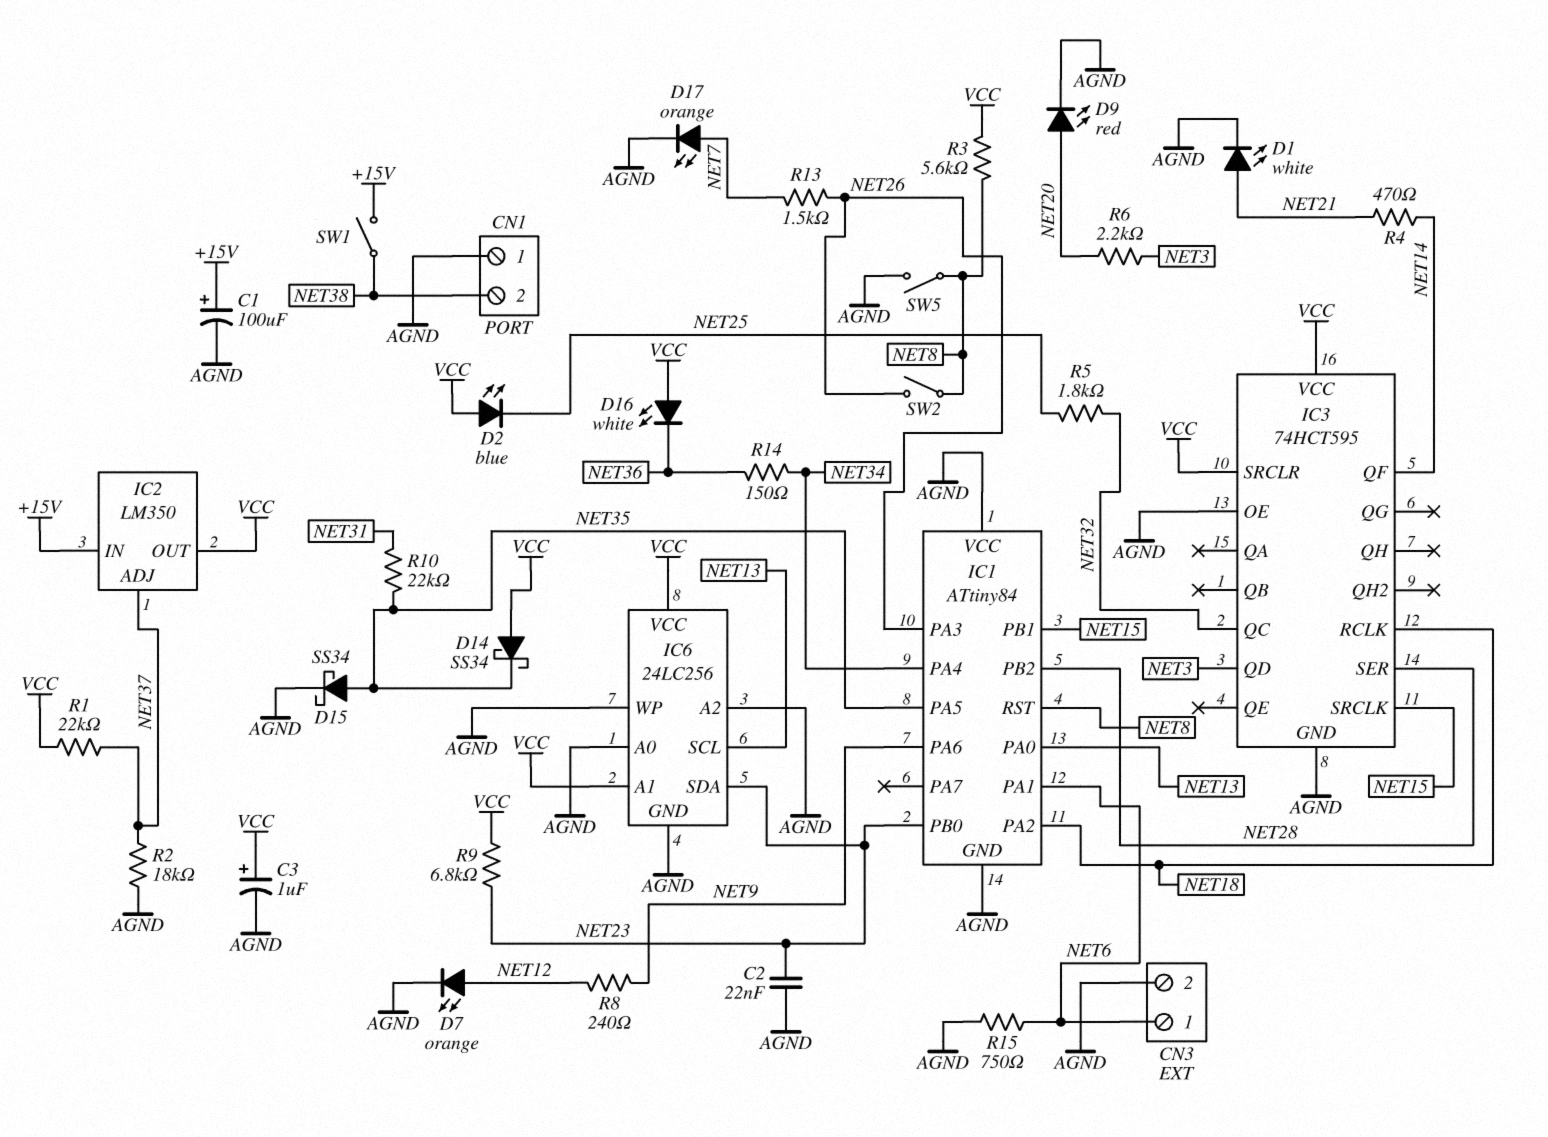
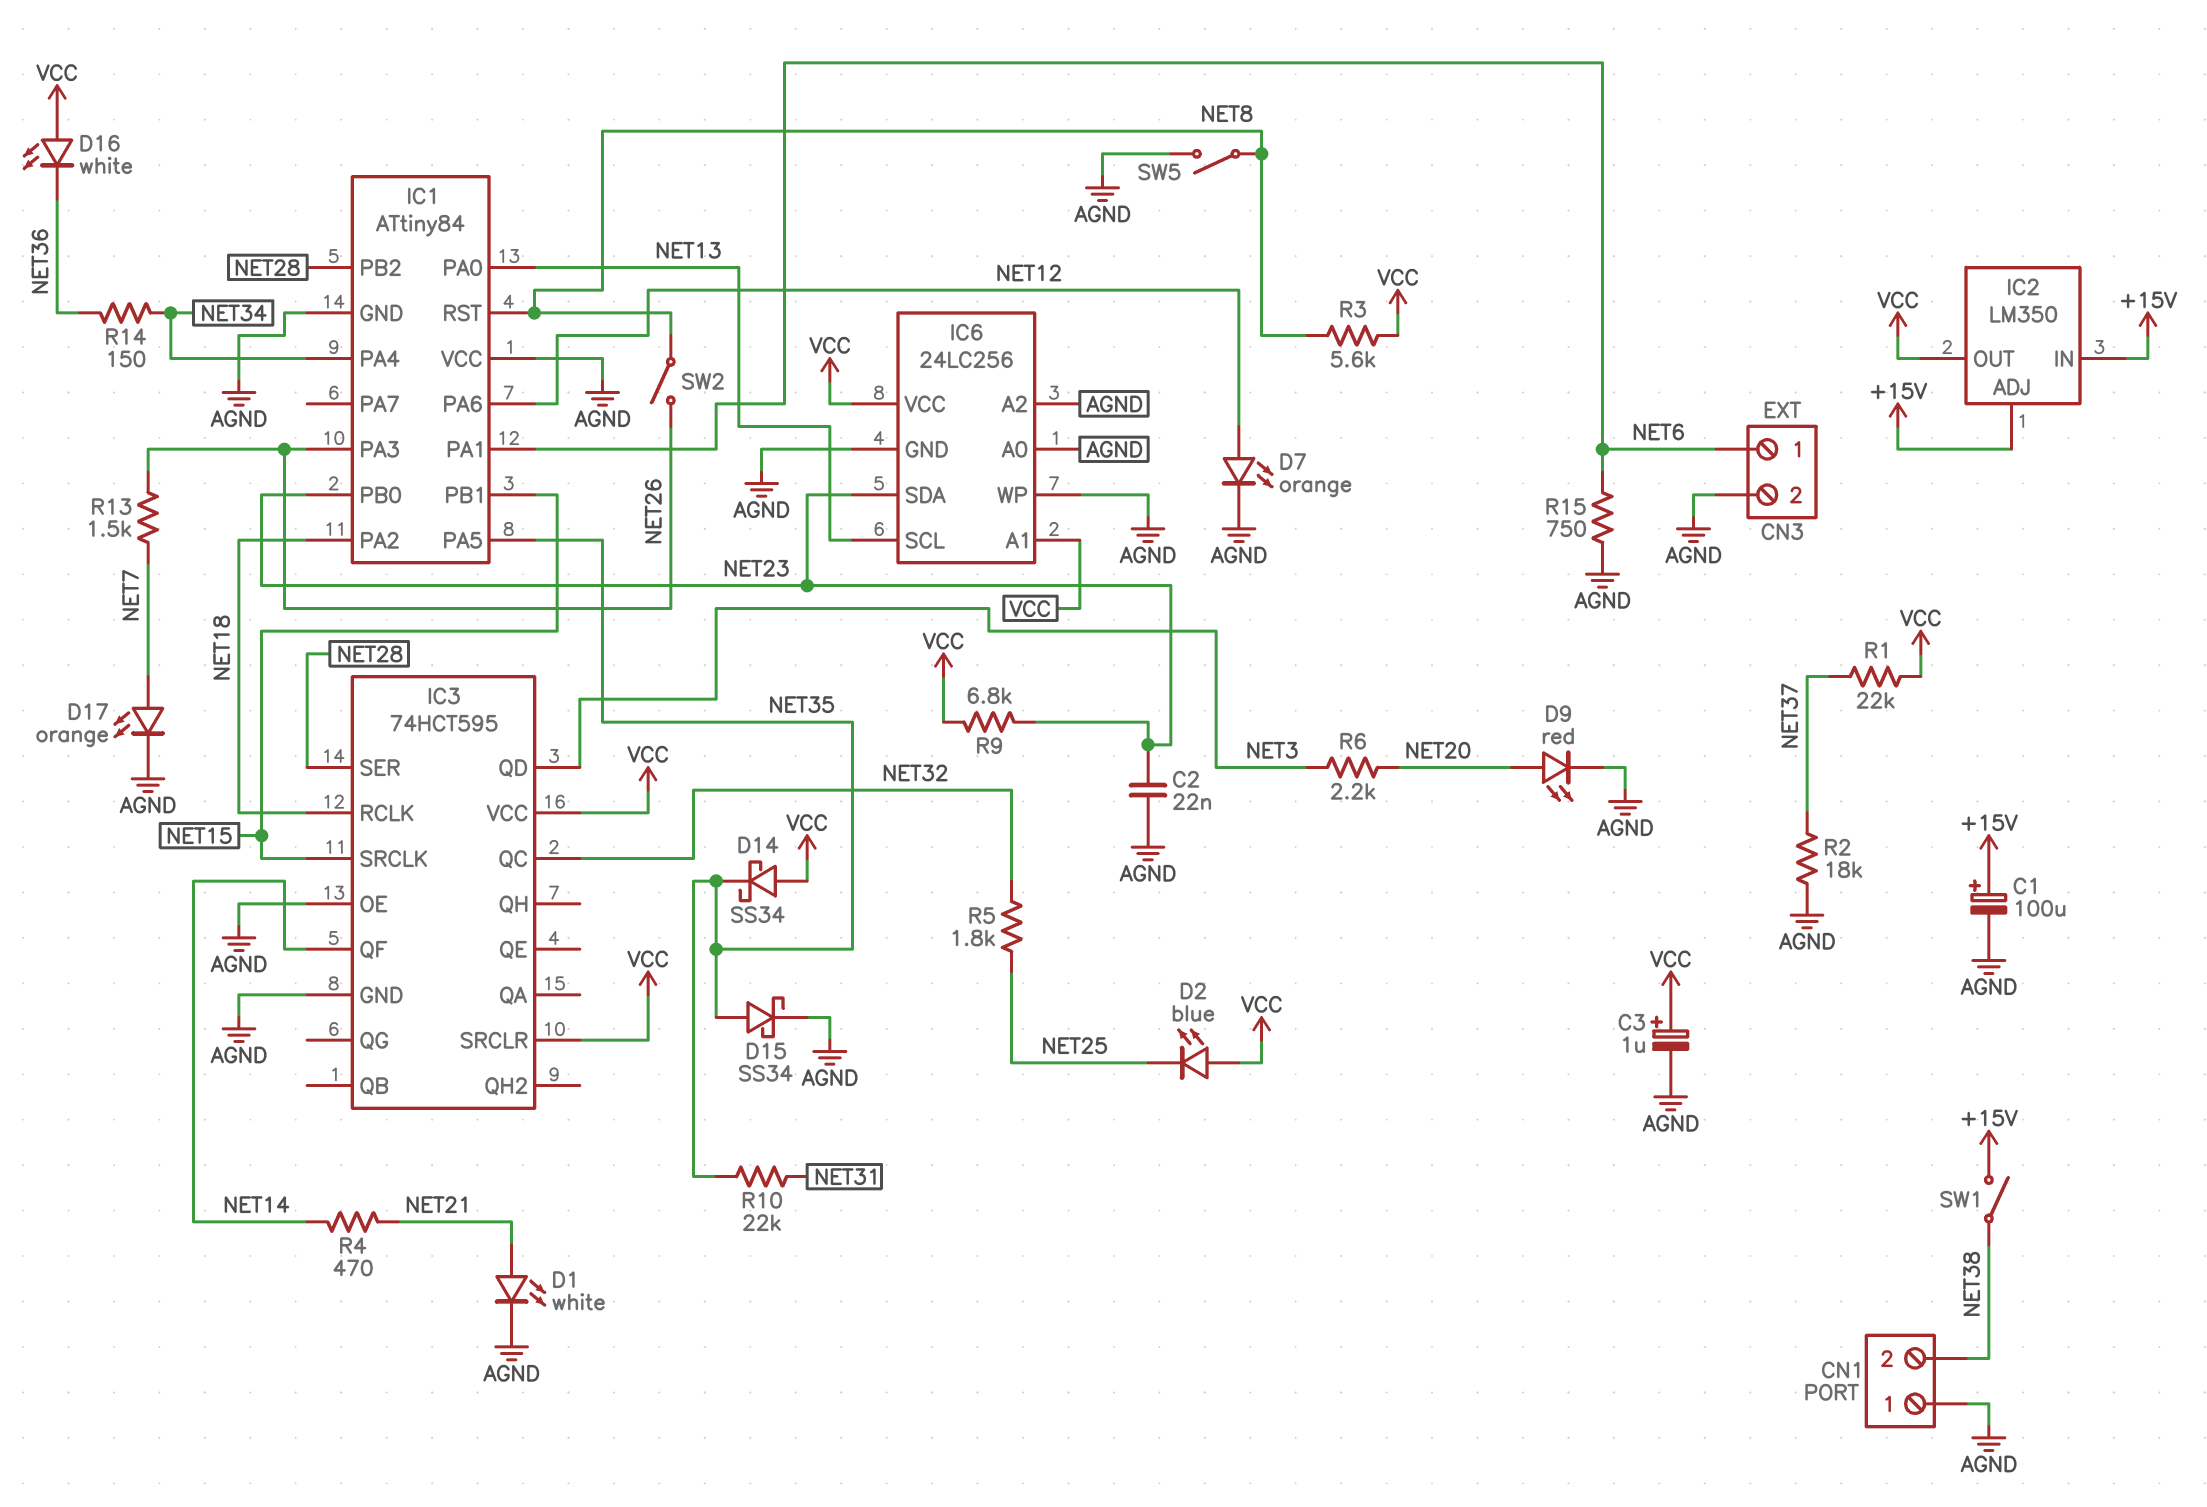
IC1 pin PA6: NET9 -> NET12
IC2 pin ADJ: NET37 -> +15V
R8: 240 (NET9, NET12) -> none

